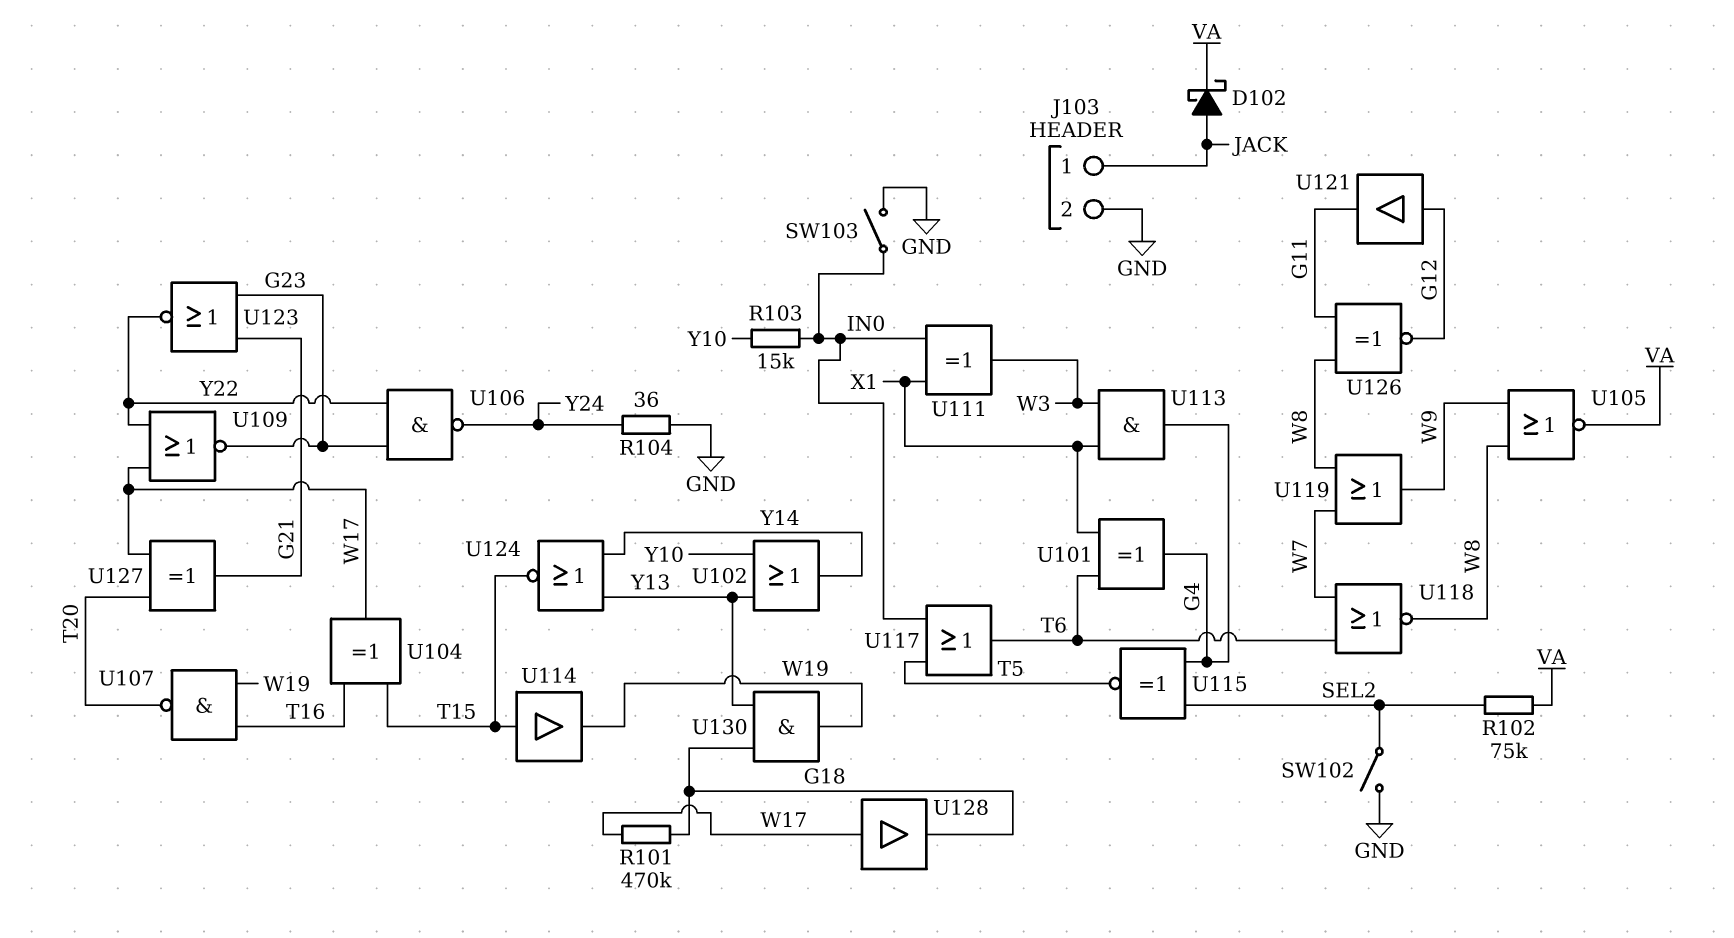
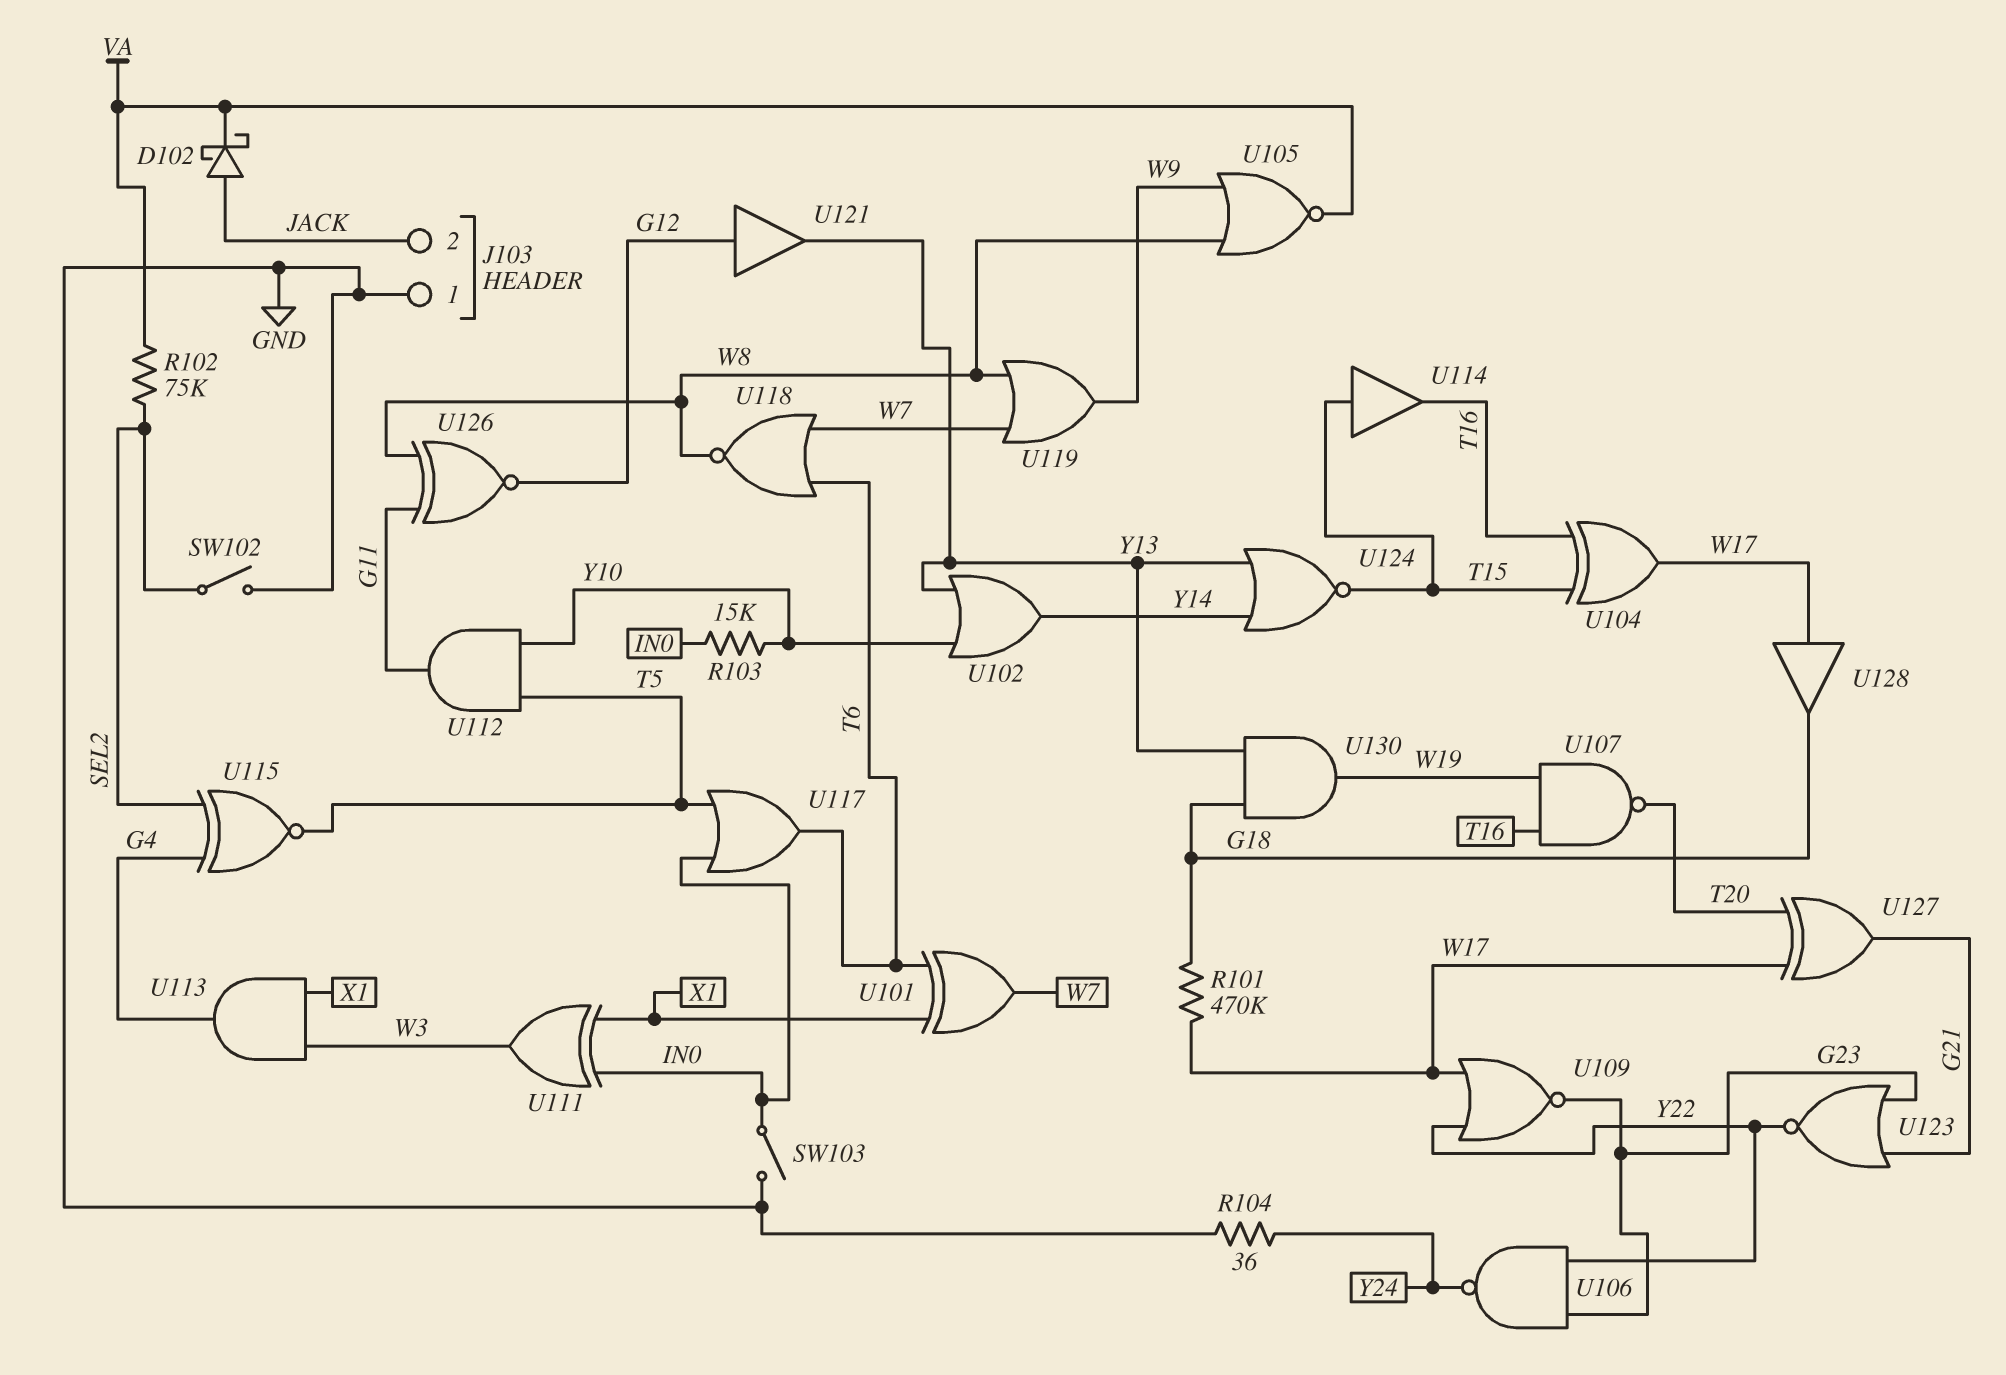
J103 pin 1: JACK -> GND
J103 pin 2: GND -> JACK
U101: XOR (in T6, in X1, out G4) -> XOR (in T6, in X1, out W7)
U112: none -> AND (in T5, in Y10, out G11)
U114: buffer (in T15, out W19) -> buffer (in T15, out T16)
U121: buffer (in G12, out G11) -> buffer (in G12, out Y13)

